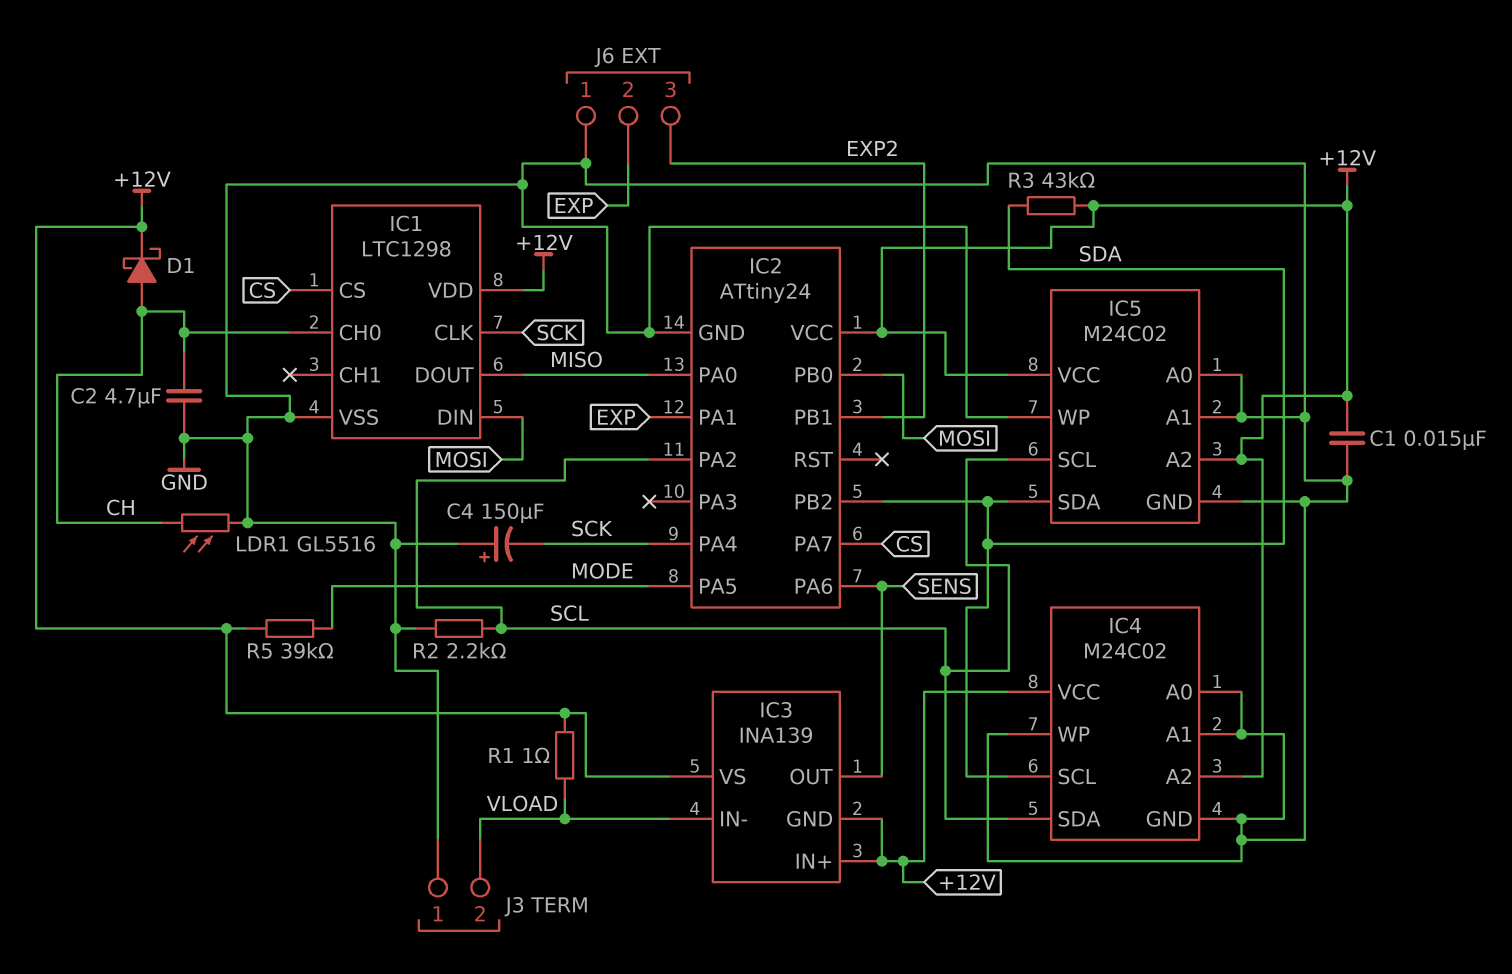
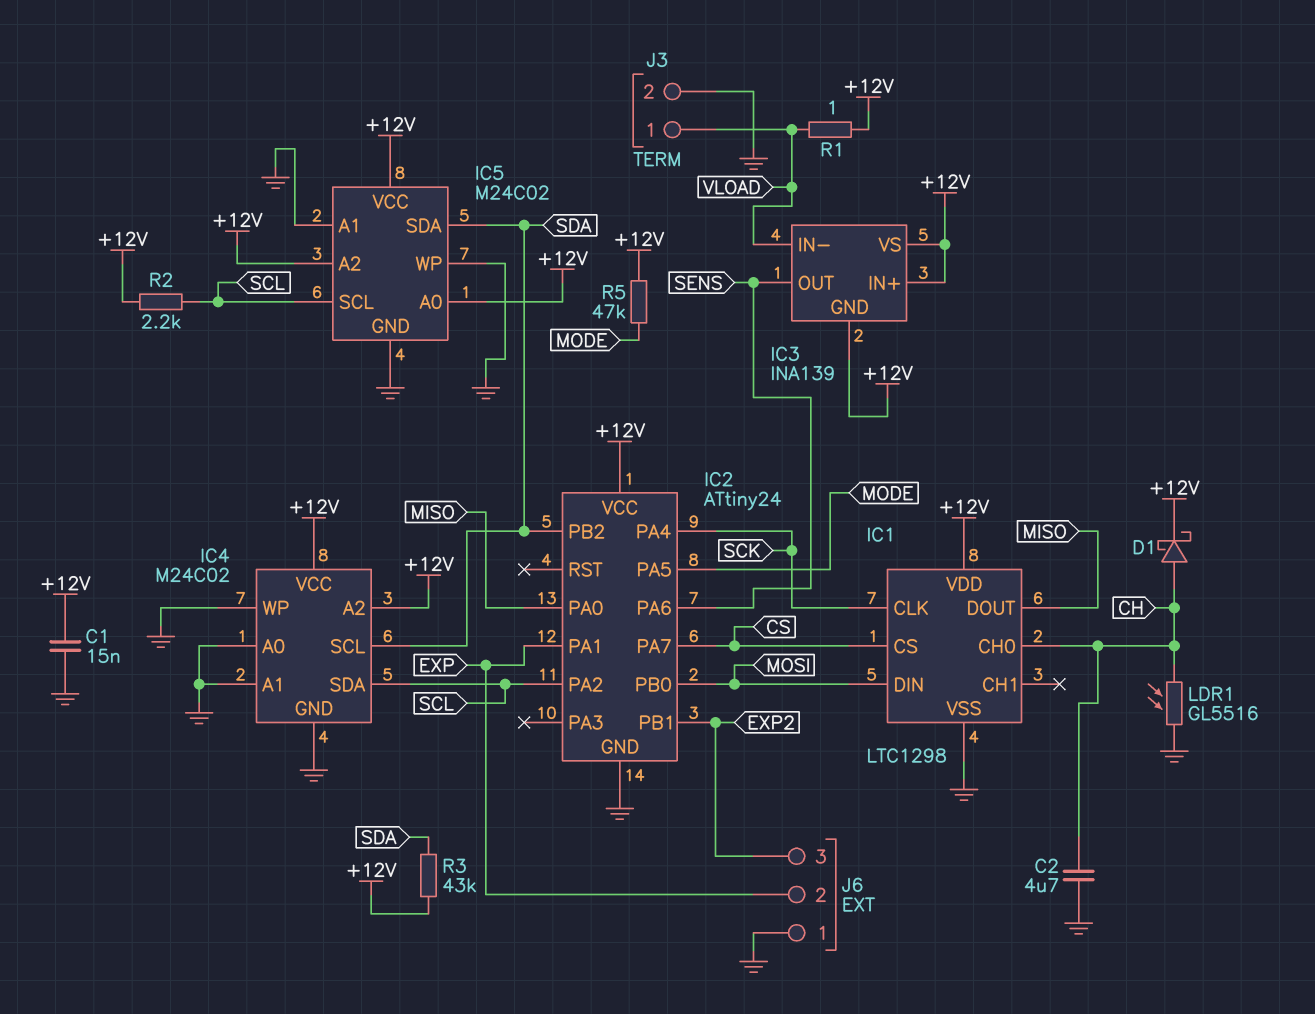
C4: 150uF (plus GND, minus SCK) -> none
IC5 pin A0: GND -> +12V
J3 pin 1: GND -> VLOAD
J3 pin 2: VLOAD -> GND
R2: 2.2k (GND, SCL) -> 2.2k (+12V, SCL)
R5: 39k (+12V, MODE) -> 47k (+12V, MODE)

